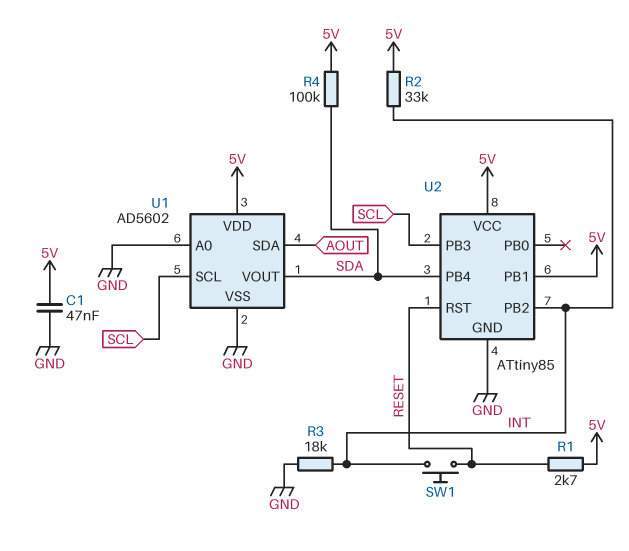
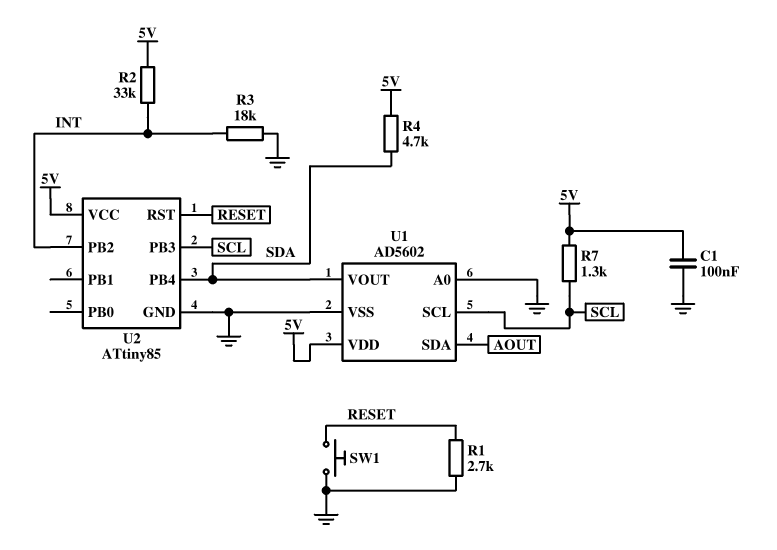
C1: 47nF (5V, GND) -> 100nF (5V, GND)
R1: 2.7k (5V, RESET) -> 2.7k (GND, RESET)
R4: 100k (5V, SDA) -> 4.7k (5V, SDA)
R7: none -> 1.3k (5V, SCL)
SW1: button (INT, RESET) -> button (GND, RESET)
U2 pin PB1: 5V -> none

